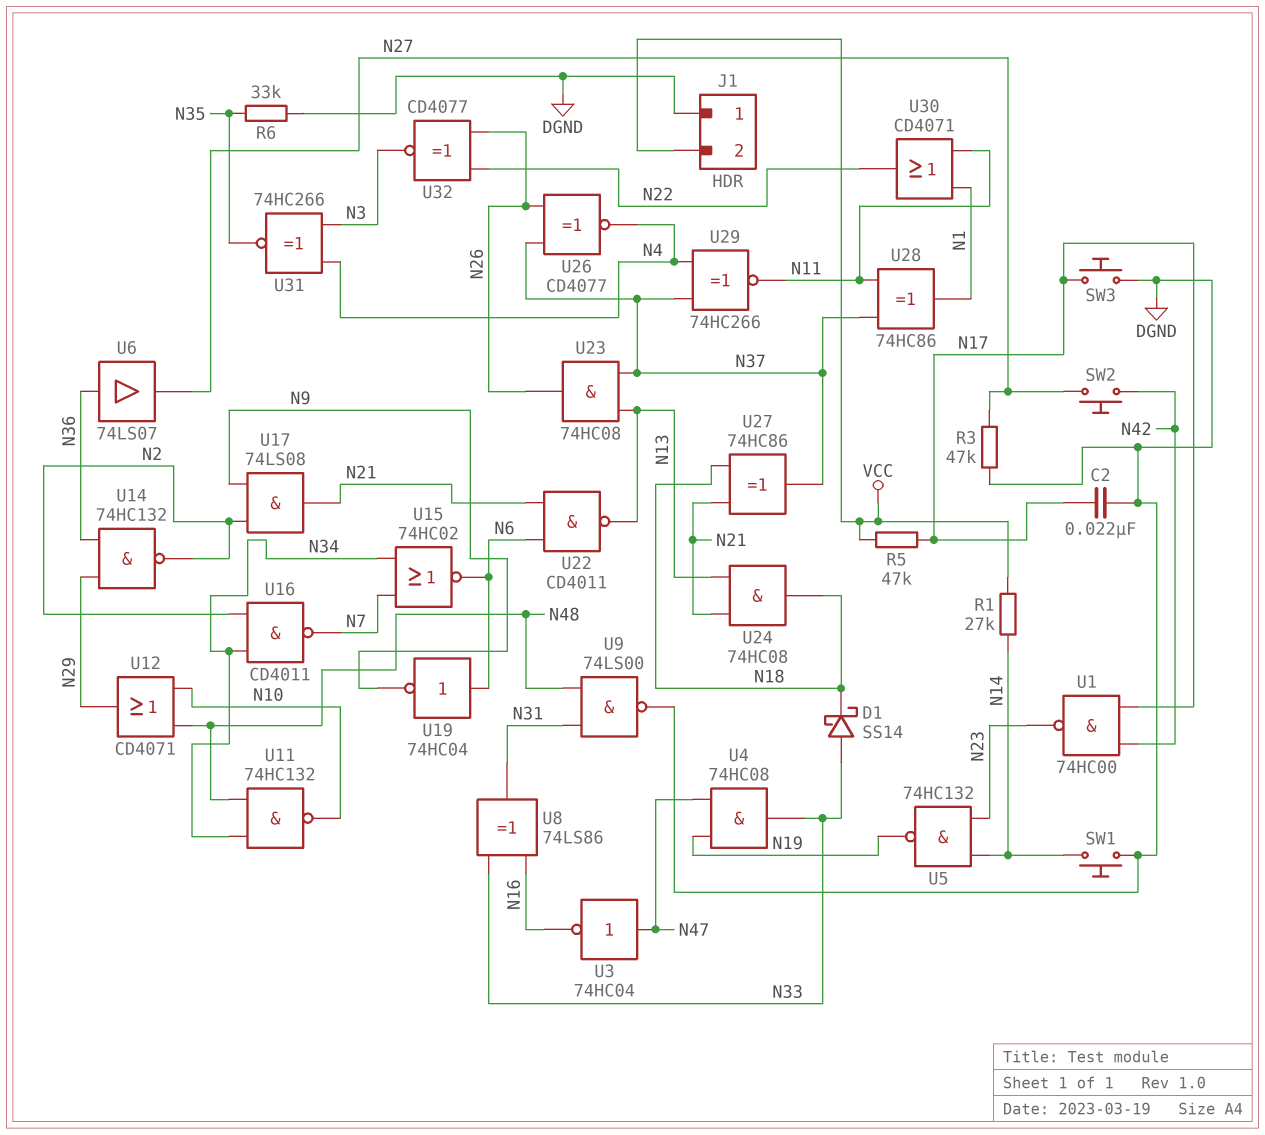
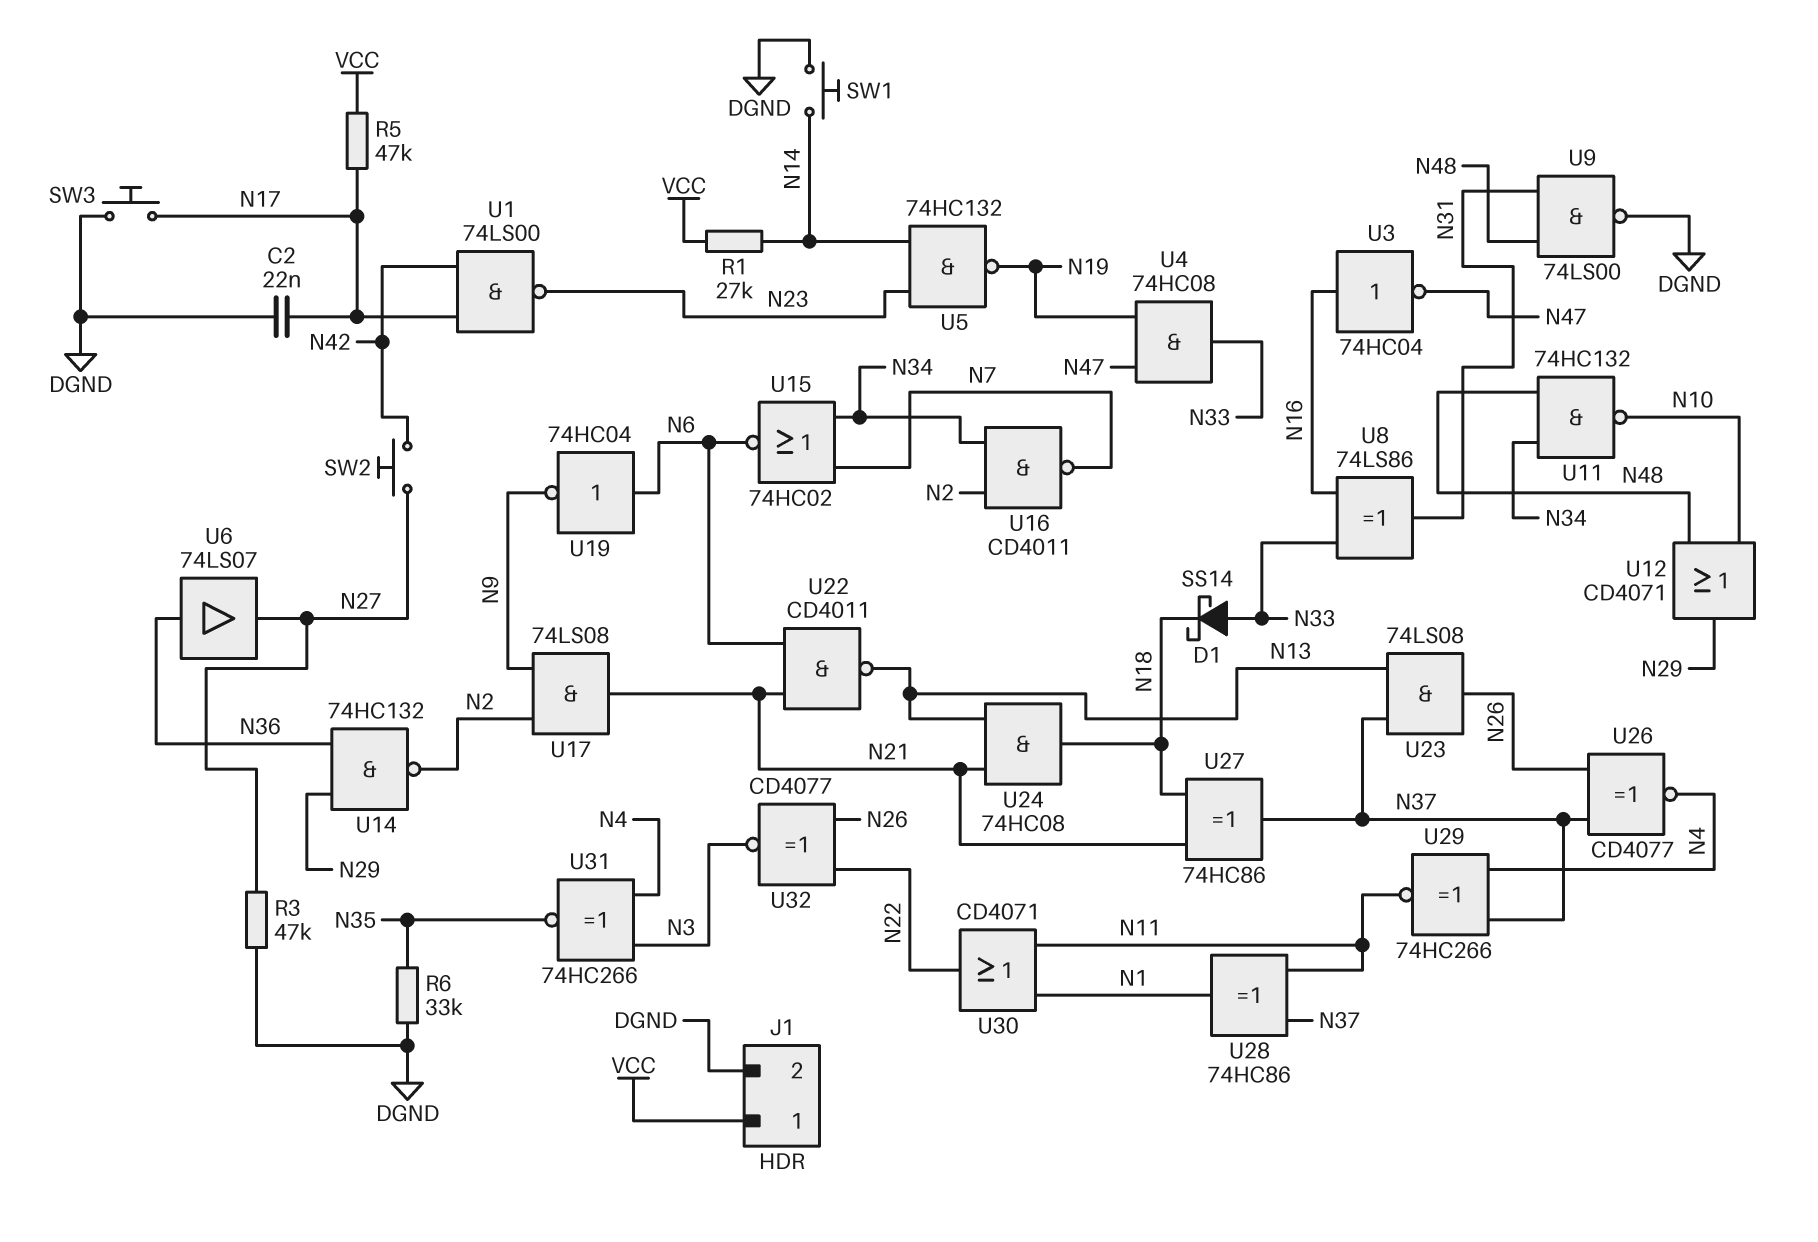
J1 pin 1: DGND -> VCC
J1 pin 2: VCC -> DGND
U1: NAND 74HC00 (in N17, in N42, out N23) -> NAND 74LS00 (in N17, in N42, out N23)
U3: NOT 74HC04 (in N47, out N16) -> NOT 74HC04 (in N16, out N47)
U23: AND 74HC08 (in N13, in N37, out N26) -> AND 74LS08 (in N13, in N37, out N26)

